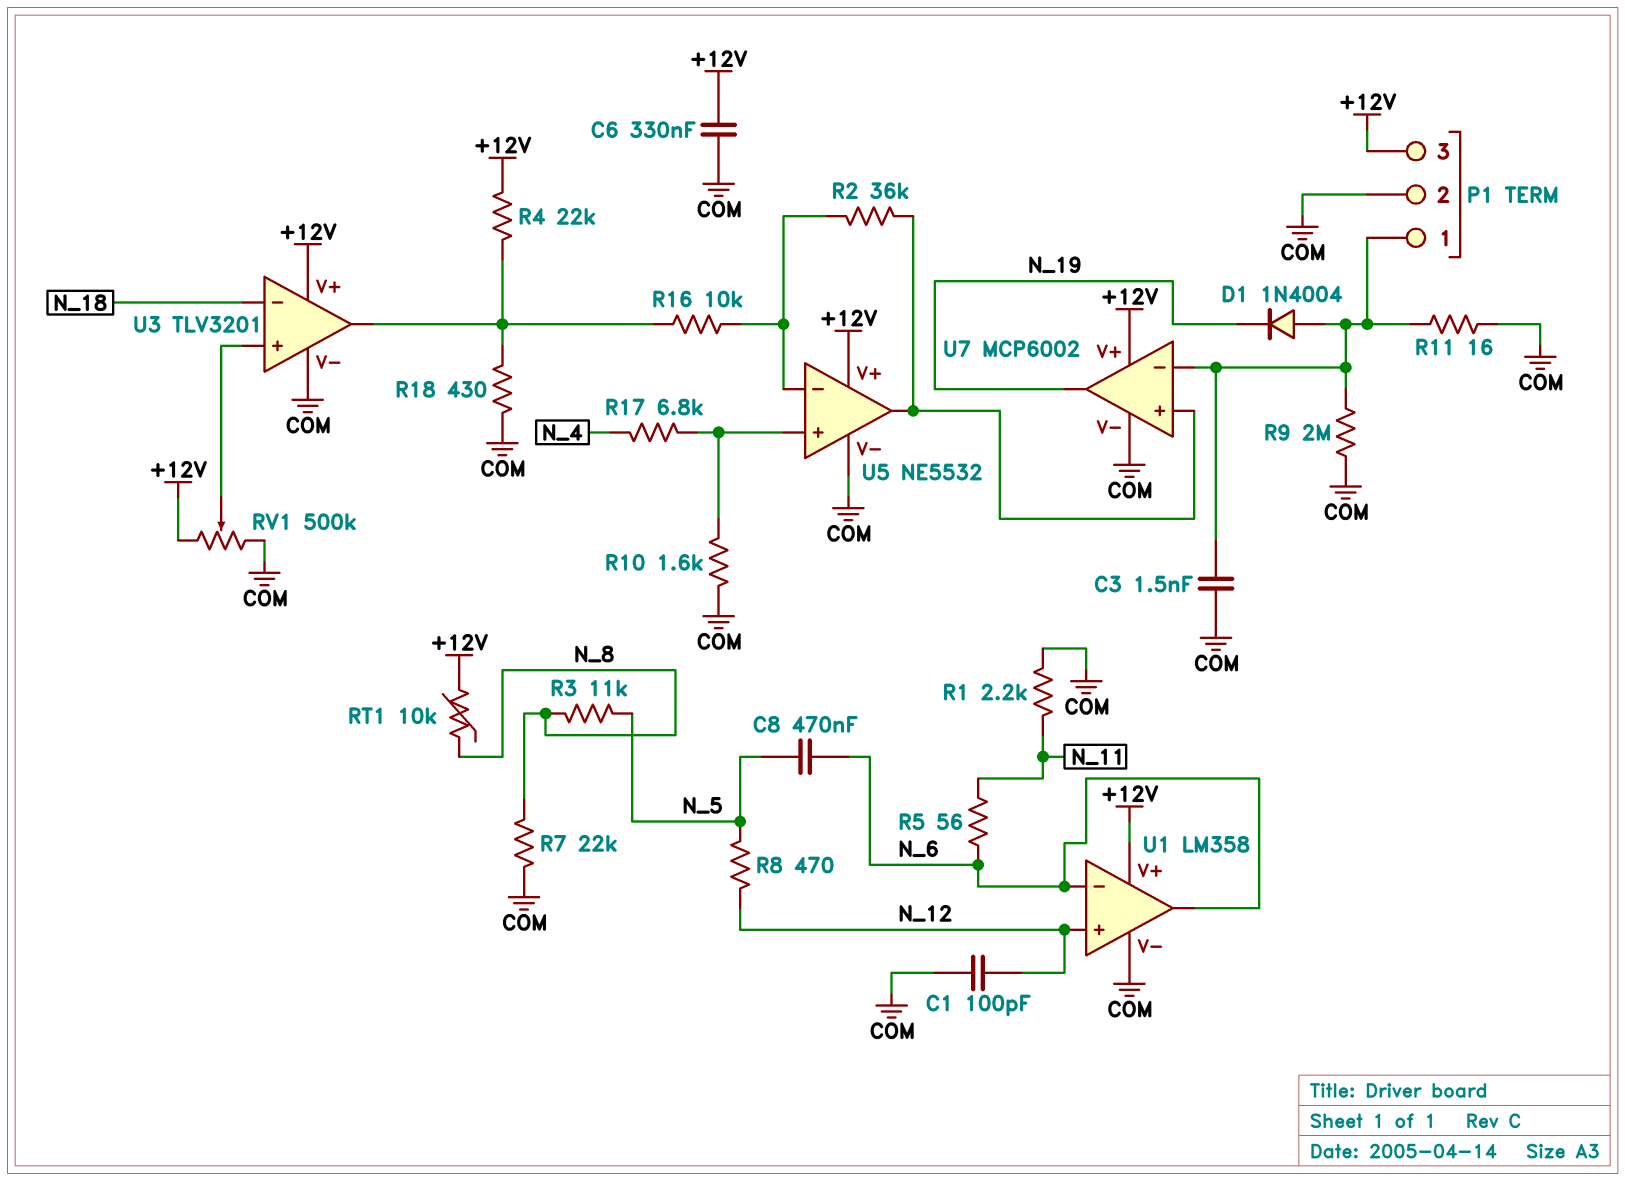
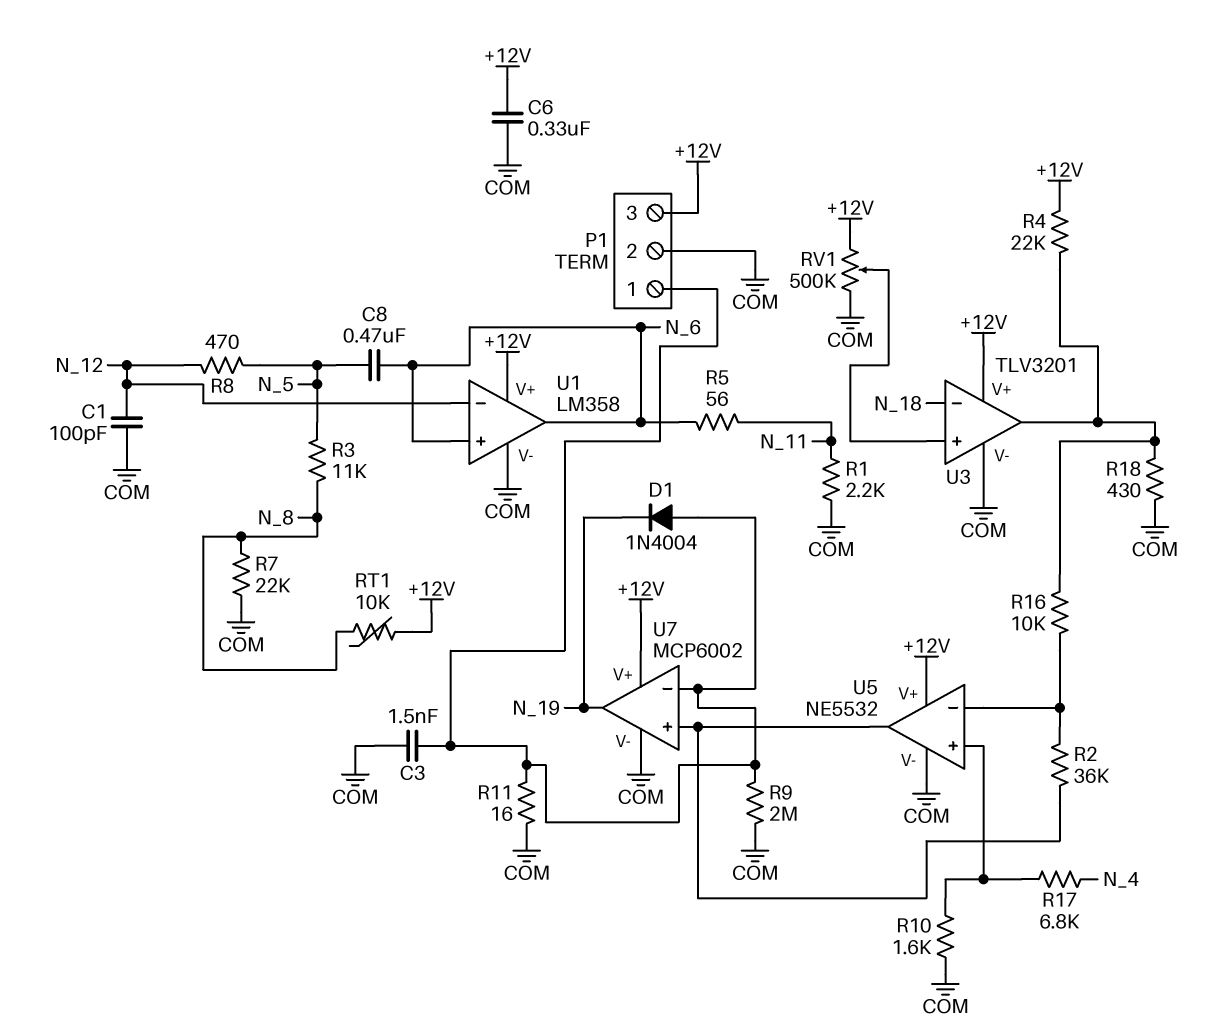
U1 pin in+: N_12 -> N_6
U1 pin in-: N_6 -> N_12

